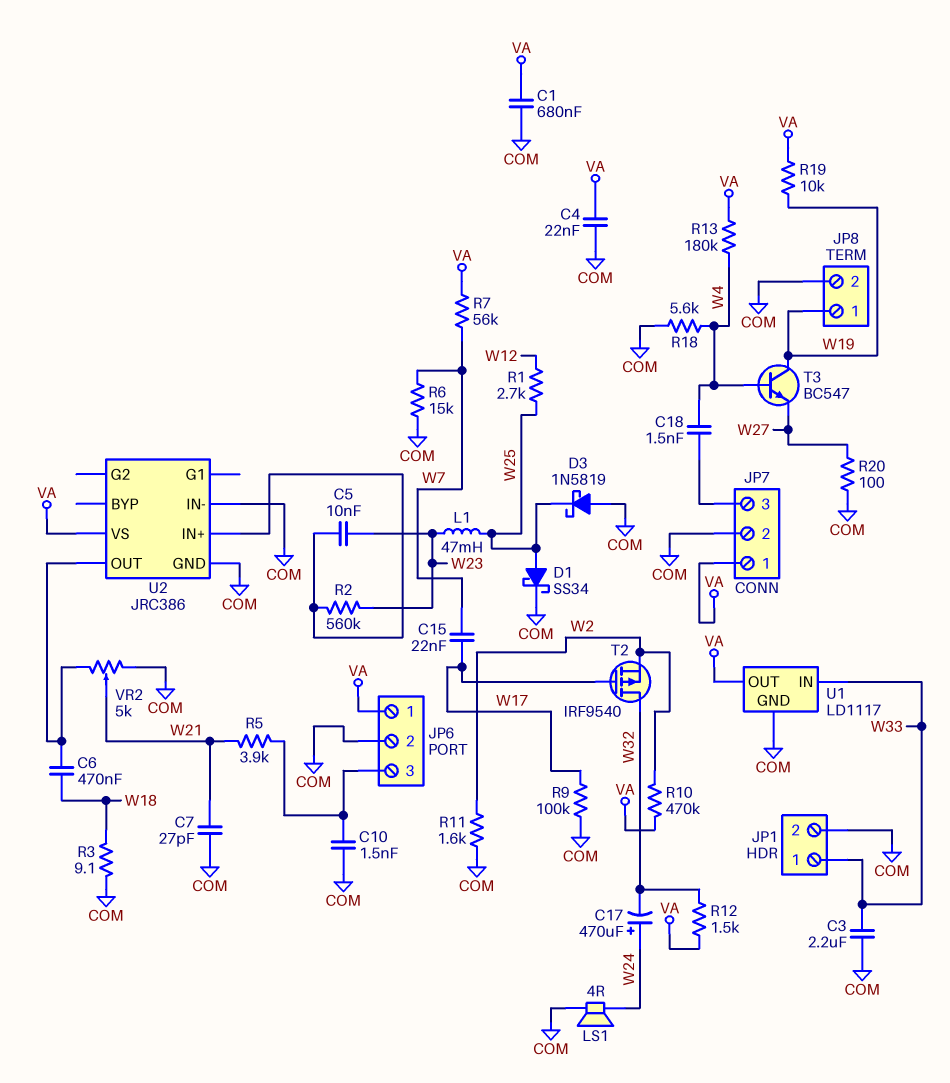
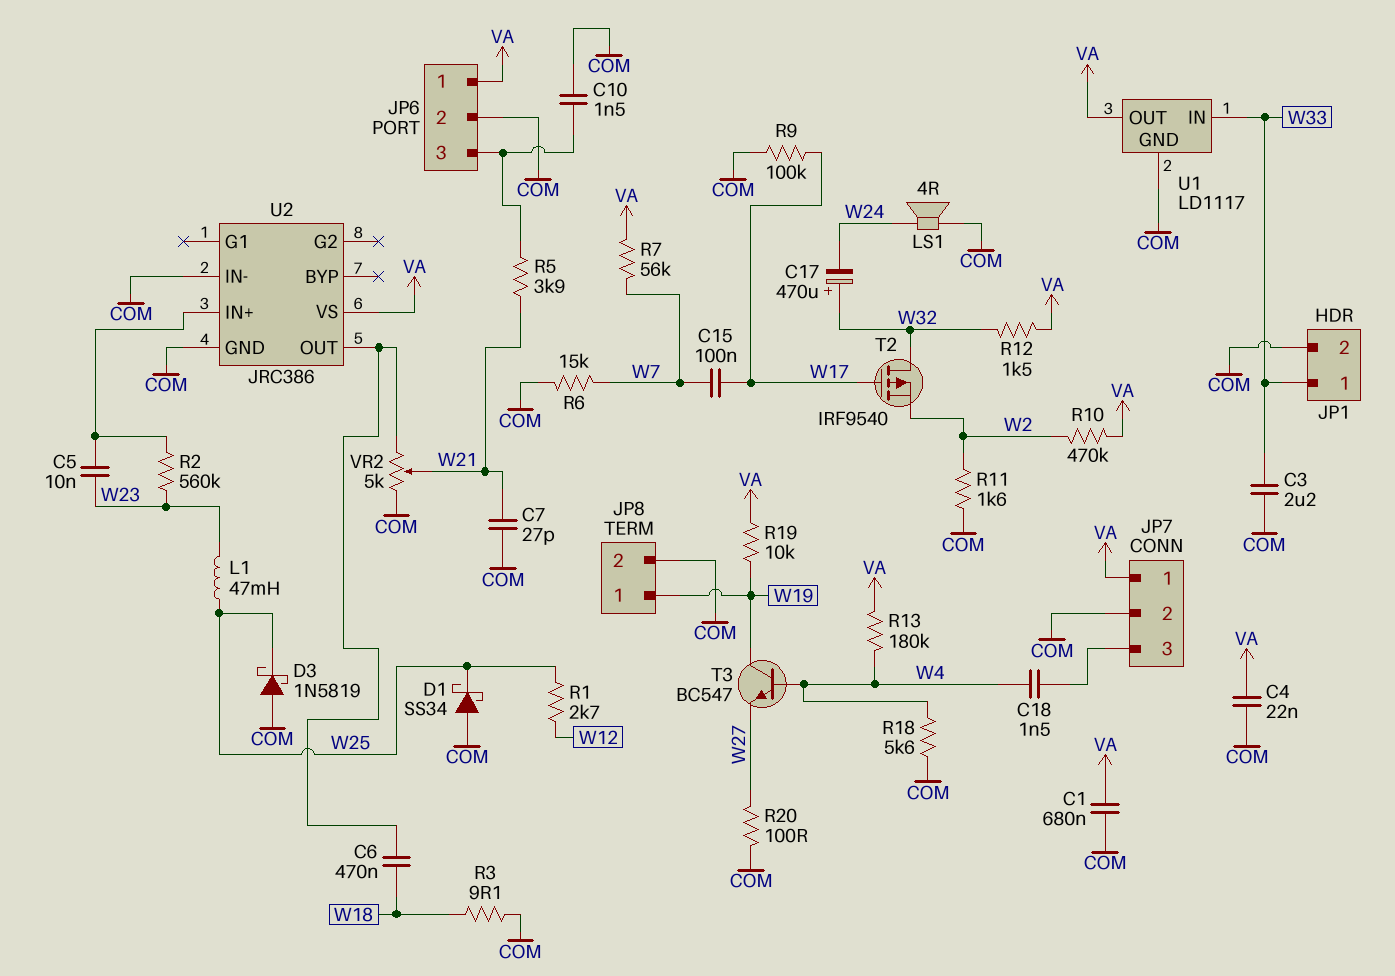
C15: 22nF (W7, W17) -> 100nF (W7, W17)
C17: 470uF (plus W24, minus W32) -> 470uF (plus W32, minus W24)
D1: schottky SS34 (A W25, K COM) -> schottky SS34 (A COM, K W25)

